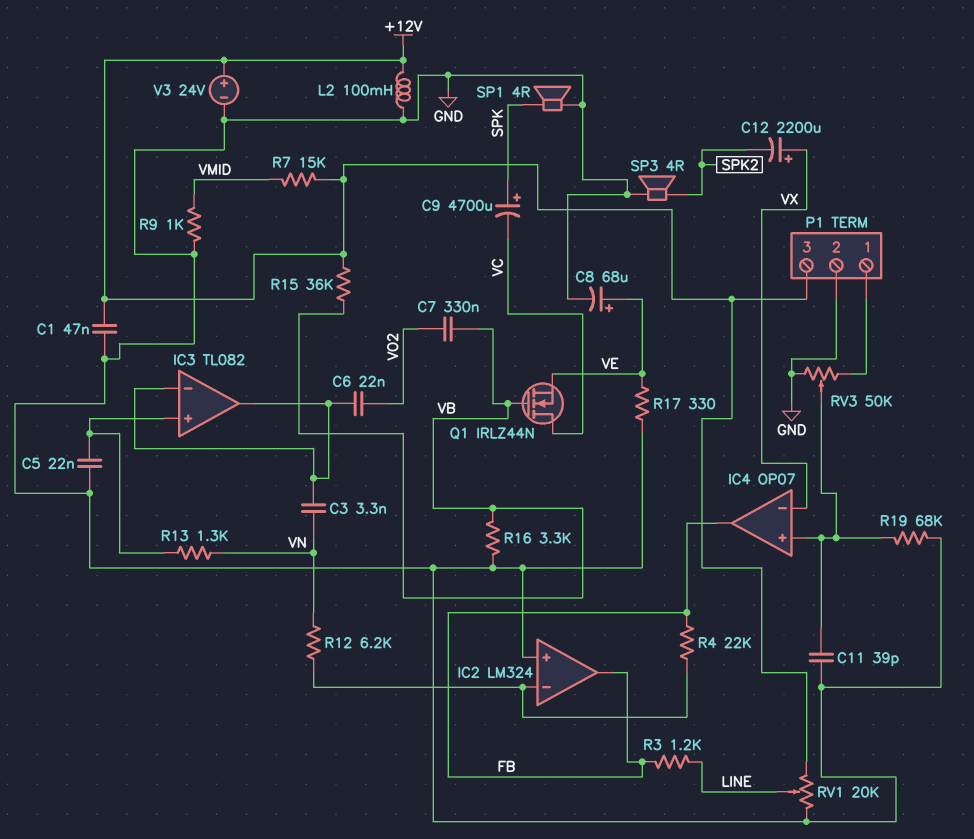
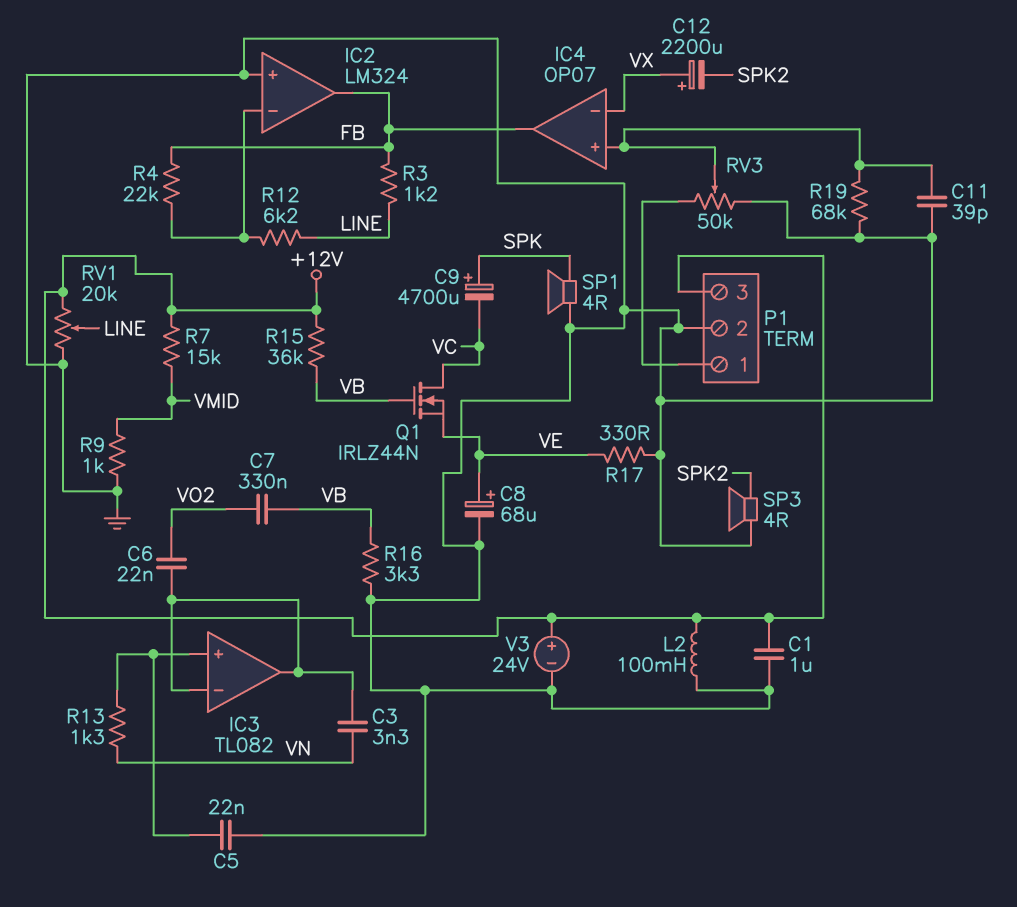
C1: 47nF (+12V, GND) -> 1uF (+12V, GND)
R12: 6.2k (IC2/in-, VN) -> 6.2k (IC2/in-, LINE)

